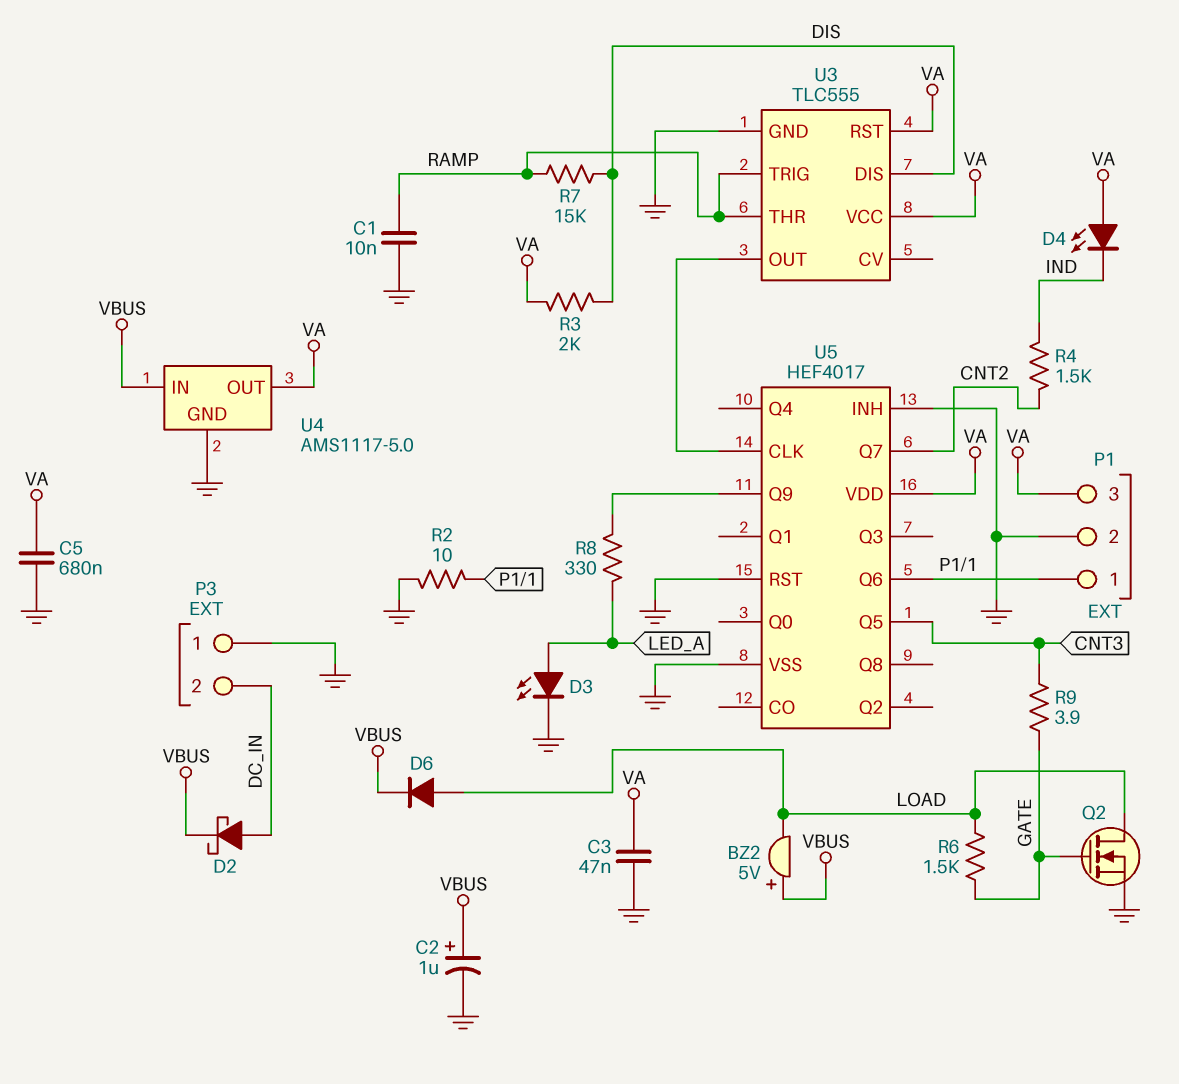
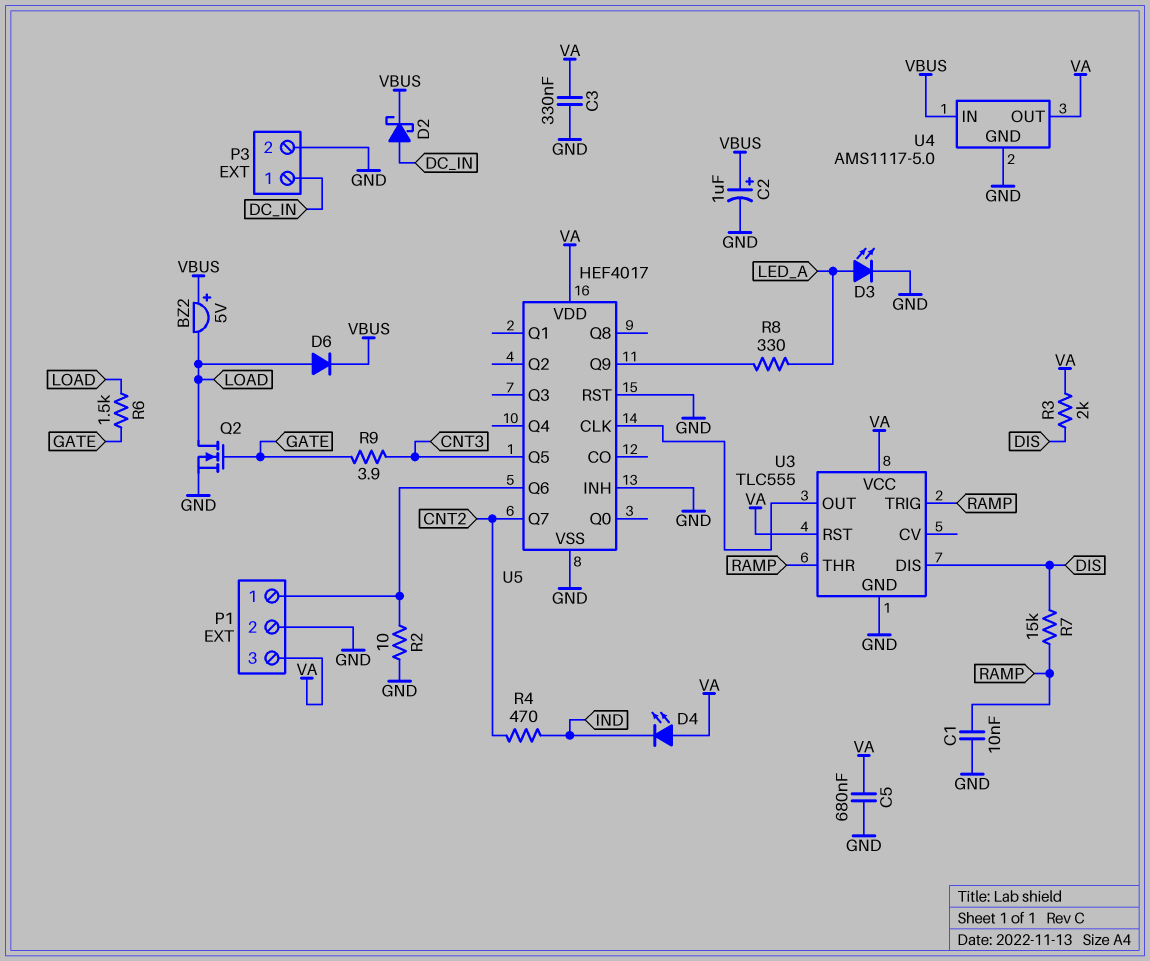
C3: 47nF (GND, VA) -> 330nF (GND, VA)
P3 pin 1: GND -> DC_IN
P3 pin 2: DC_IN -> GND
R4: 1.5k (CNT2, IND) -> 470 (CNT2, IND)

